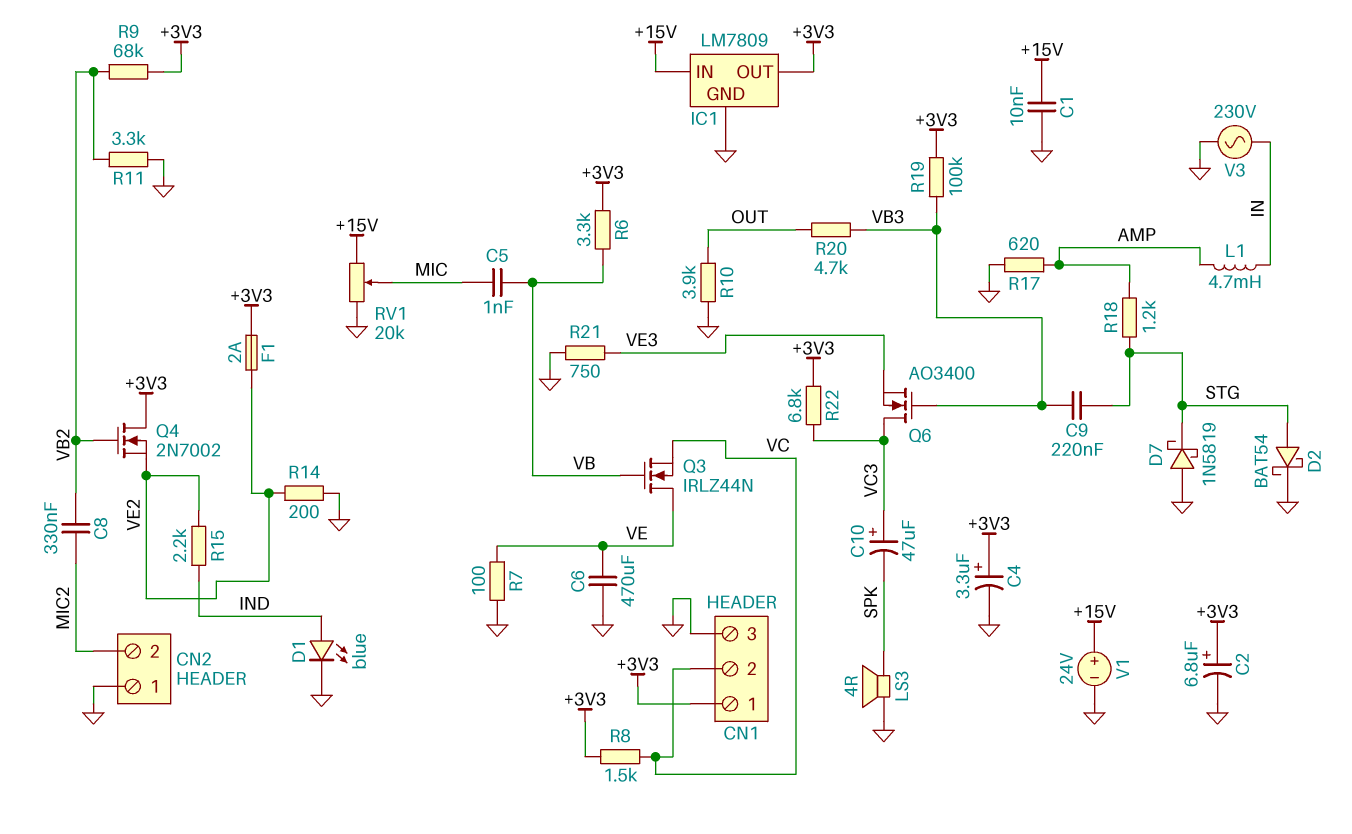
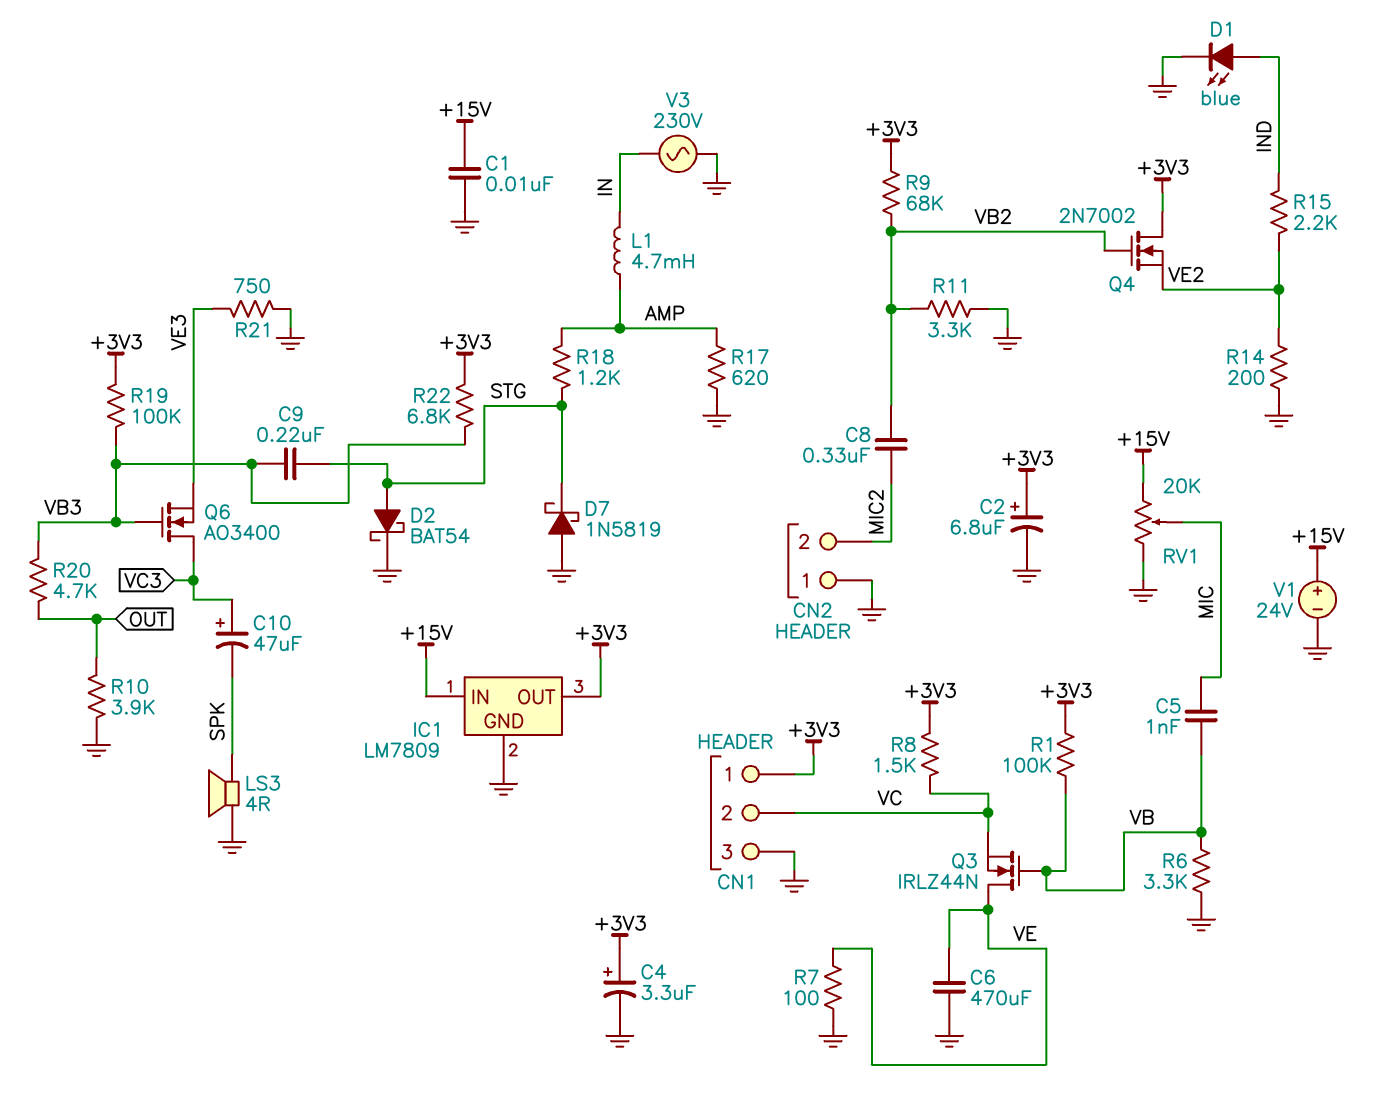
F1: 2A (+3V3, VE2) -> none
R1: none -> 100k (+3V3, VB)
R6: 3.3k (+3V3, VB) -> 3.3k (GND, VB)
R22: 6.8k (+3V3, VC3) -> 6.8k (+3V3, VB3)

